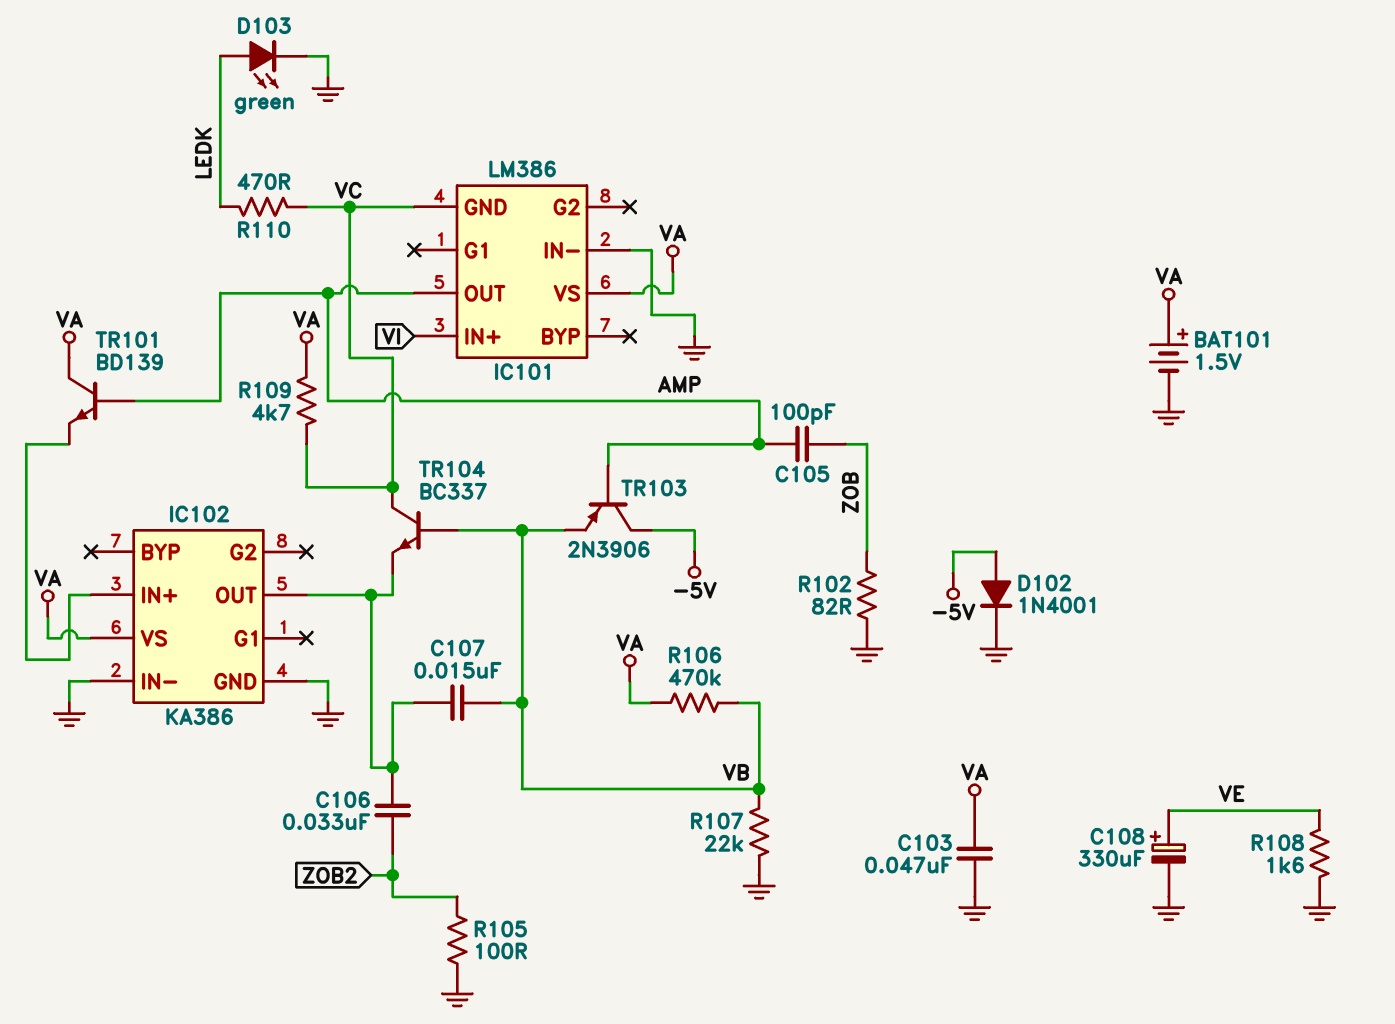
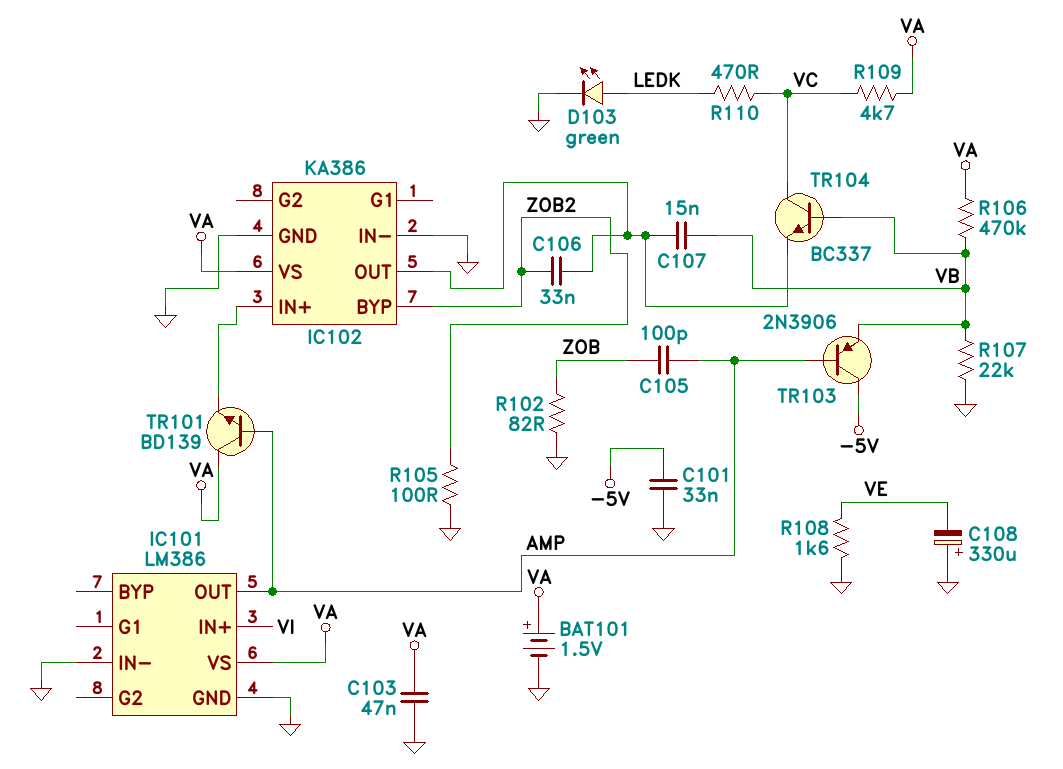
C101: none -> 33nF (-5V, GND)
C108: 330uF (plus VE, minus GND) -> 330uF (plus GND, minus VE)
D102: diode 1N4001 (A -5V, K GND) -> none
IC101 pin GND: VC -> GND
IC102 pin BYP: none -> ZOB2

